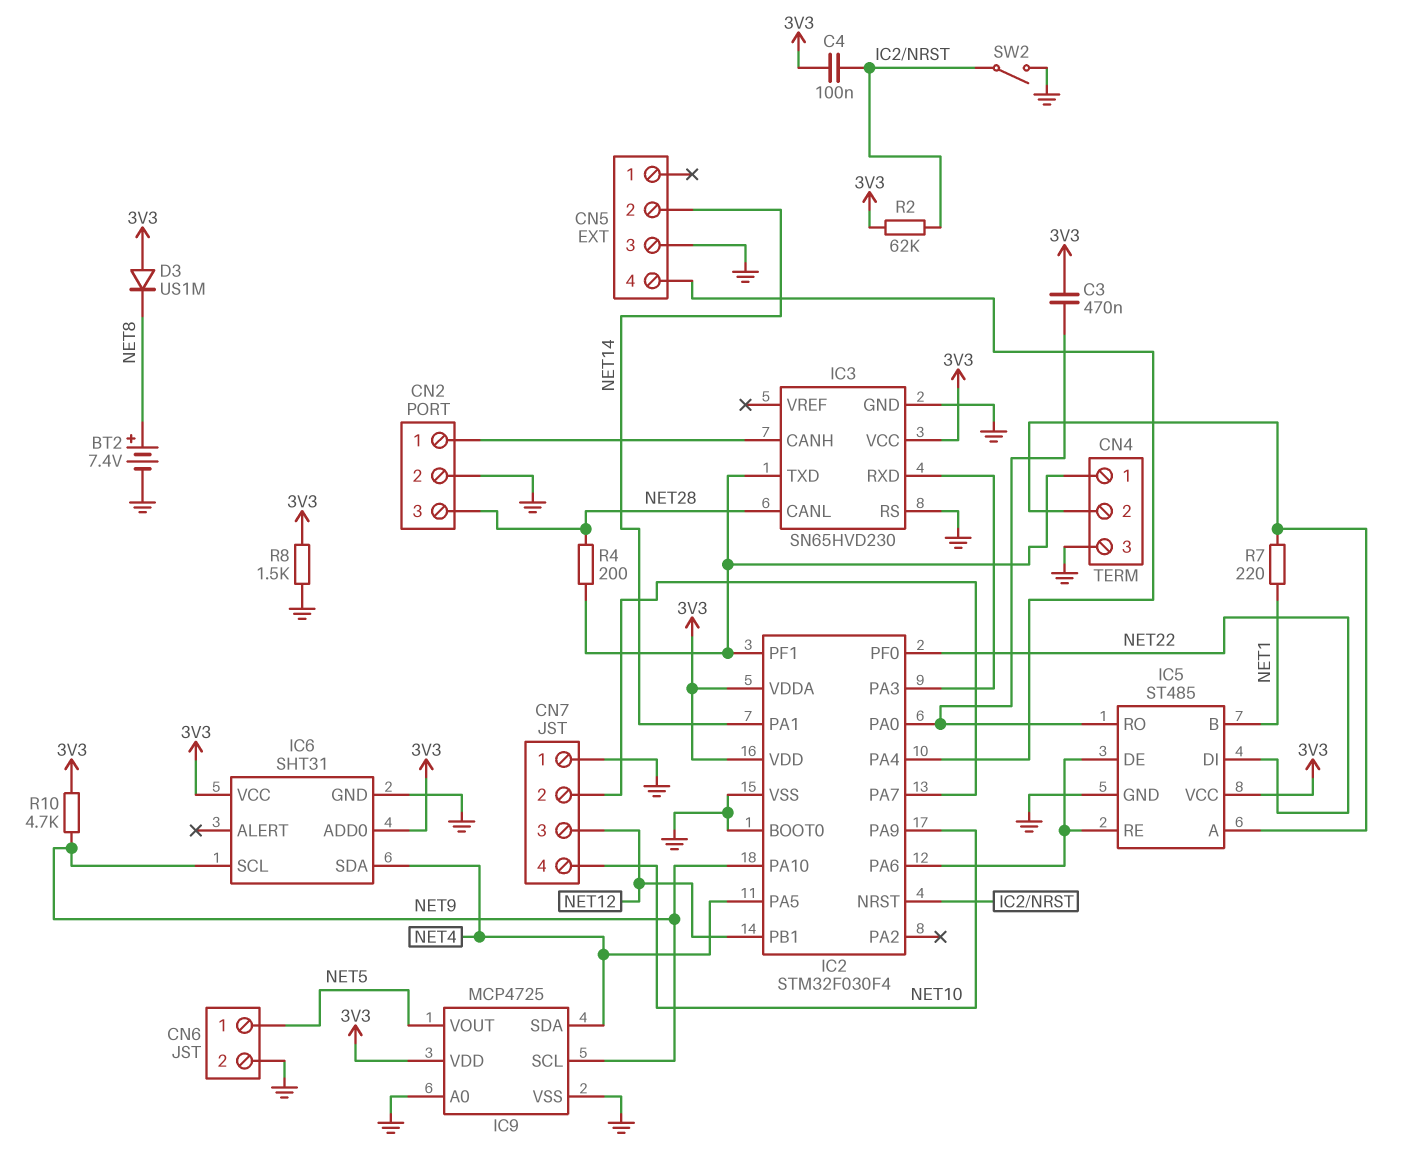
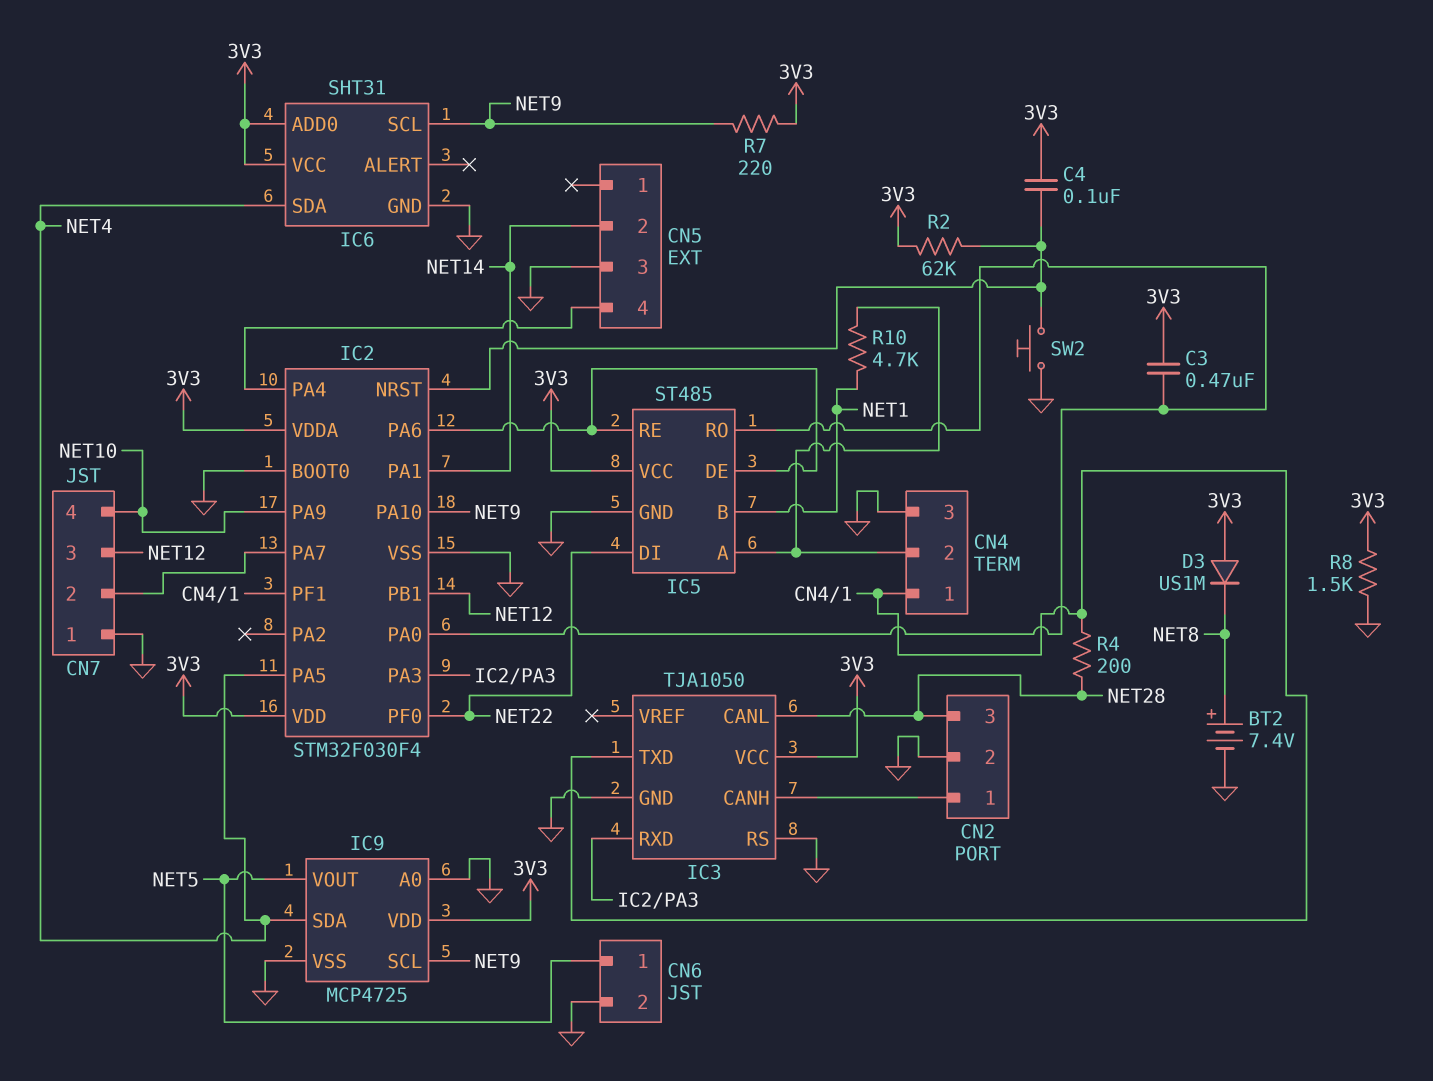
IC3: SN65HVD230 -> TJA1050
R7: 220 (CN4/2, NET1) -> 220 (3V3, NET9)
R10: 4.7k (3V3, NET9) -> 4.7k (CN4/2, NET1)
SW2: switch (GND, IC2/NRST) -> button (GND, IC2/NRST)

